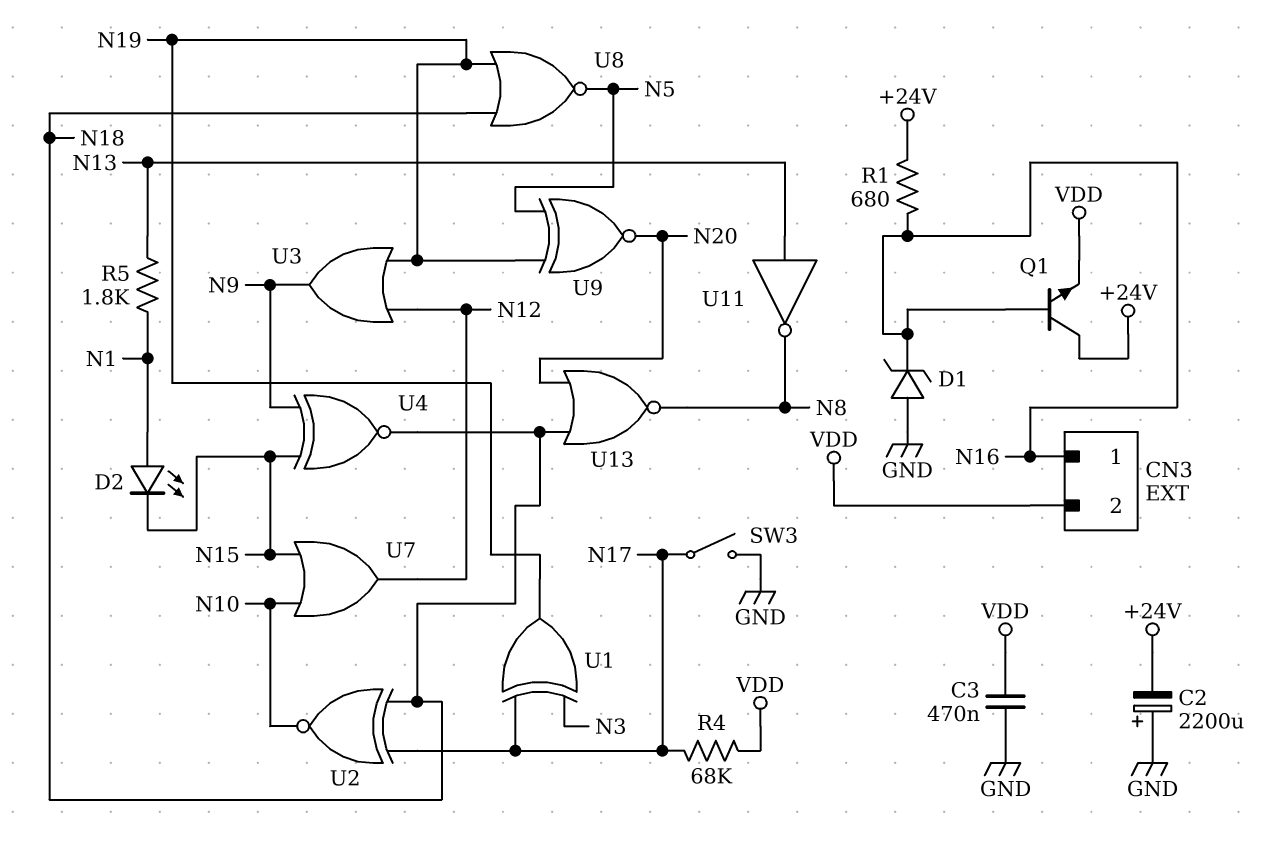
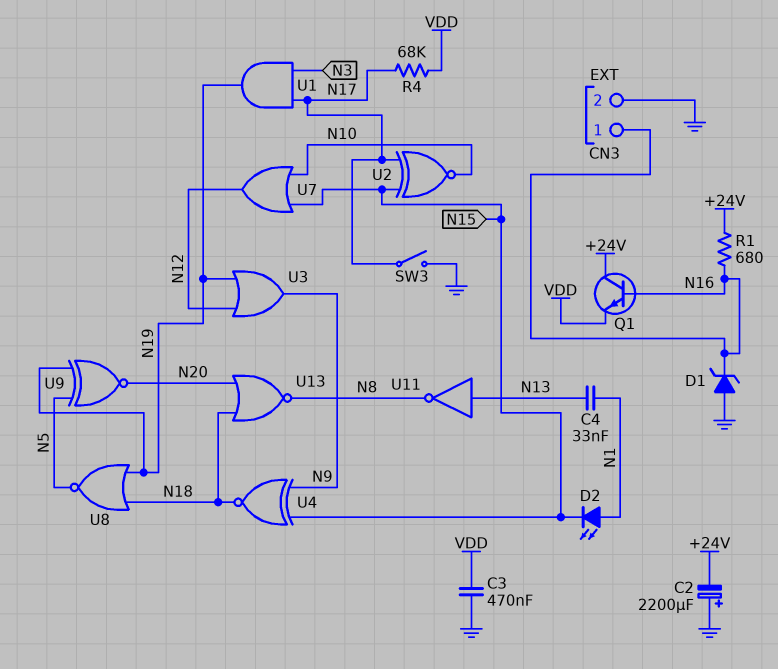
C4: none -> 33nF (N1, N13)
CN3 pin 2: VDD -> GND
R5: 1.8k (N1, N13) -> none
U1: XOR (in N3, in N17, out N19) -> AND (in N3, in N17, out N19)
U2: XNOR (in N17, in N18, out N10) -> XNOR (in N15, in N17, out N10)

